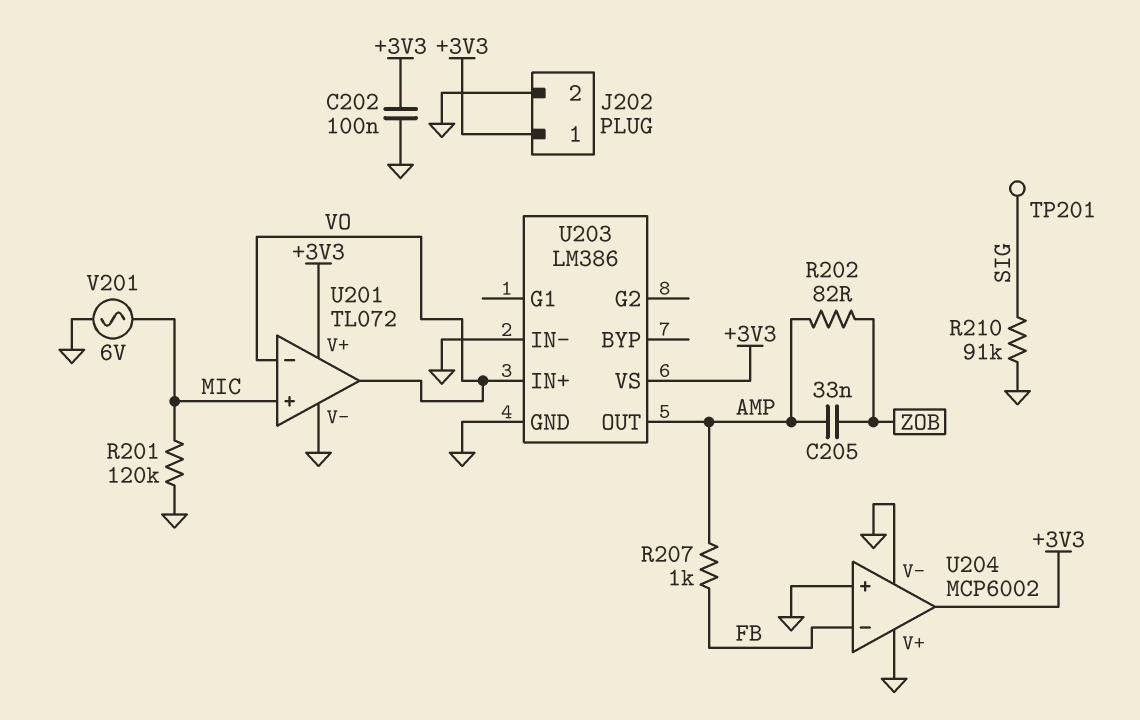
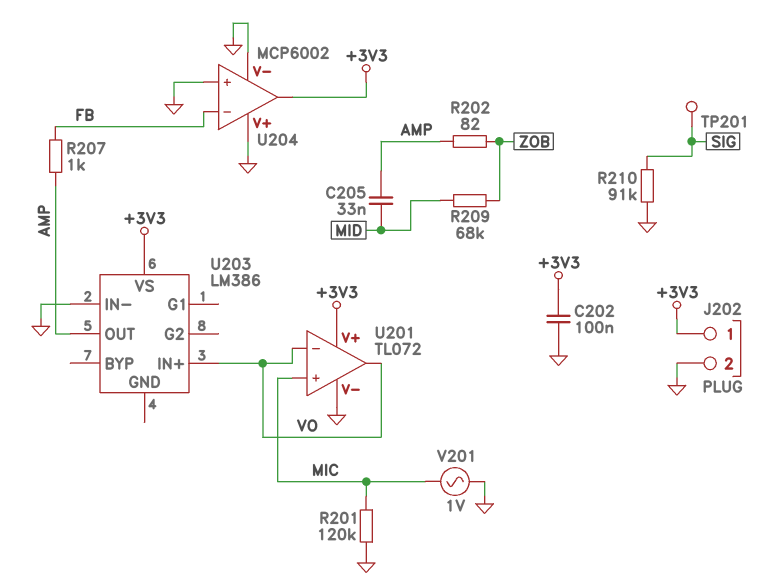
C205: 33nF (AMP, ZOB) -> 33nF (AMP, MID)
R209: none -> 68k (MID, ZOB)
U203 pin GND: GND -> none
V201: AC 6V (GND, MIC) -> AC 1V (GND, MIC)

